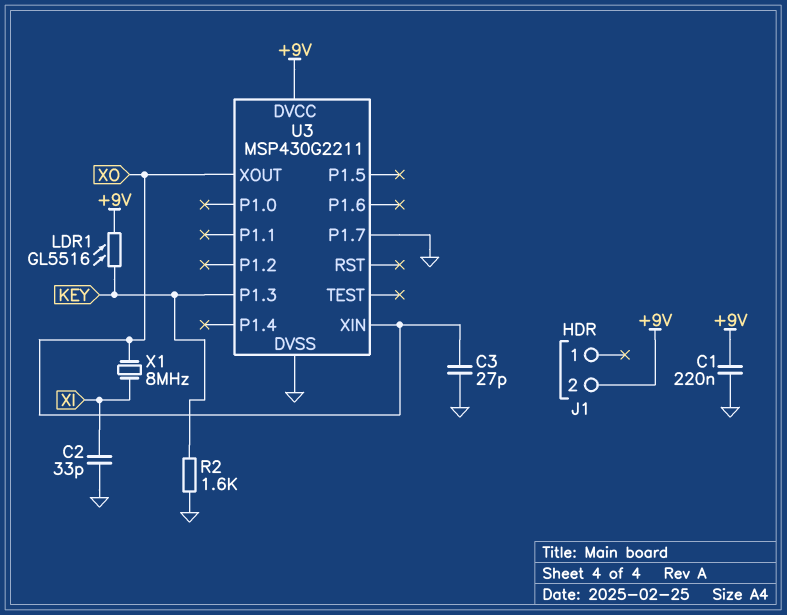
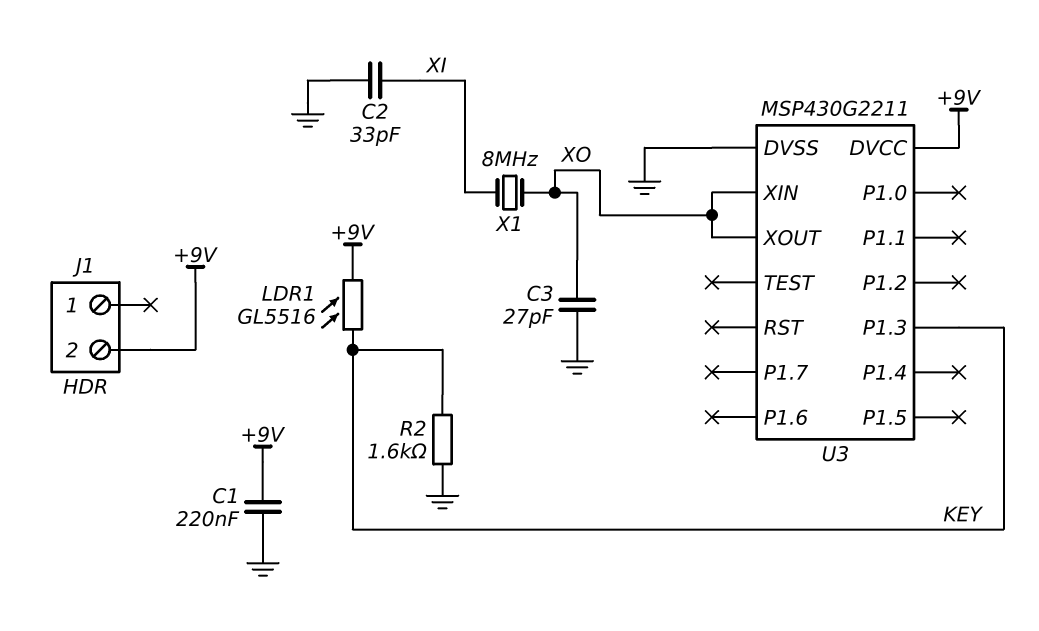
U3 pin P1.7: GND -> none

